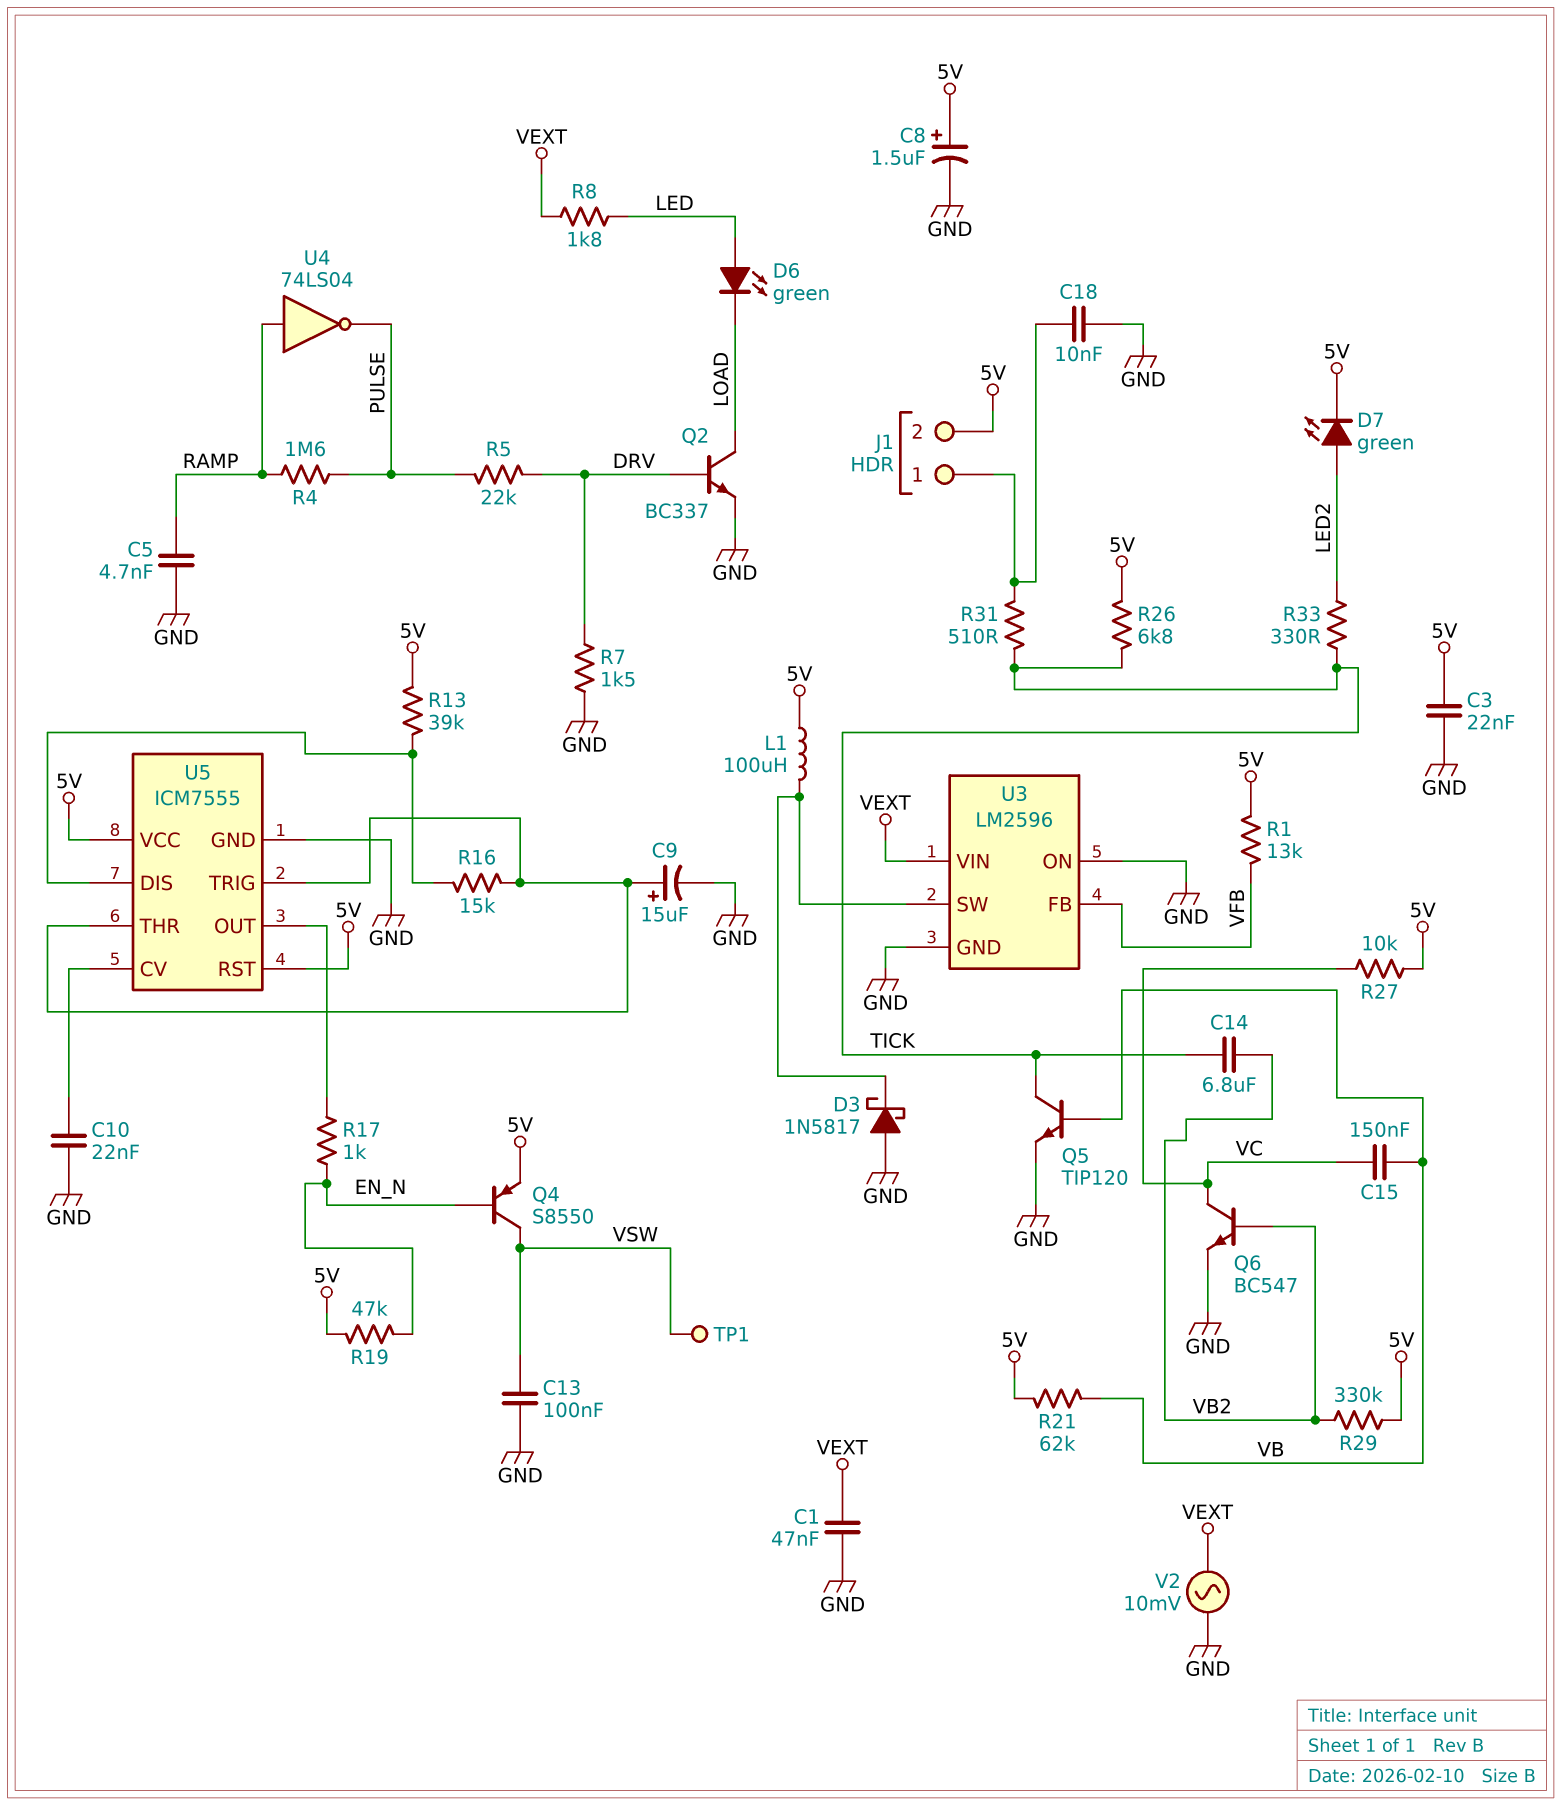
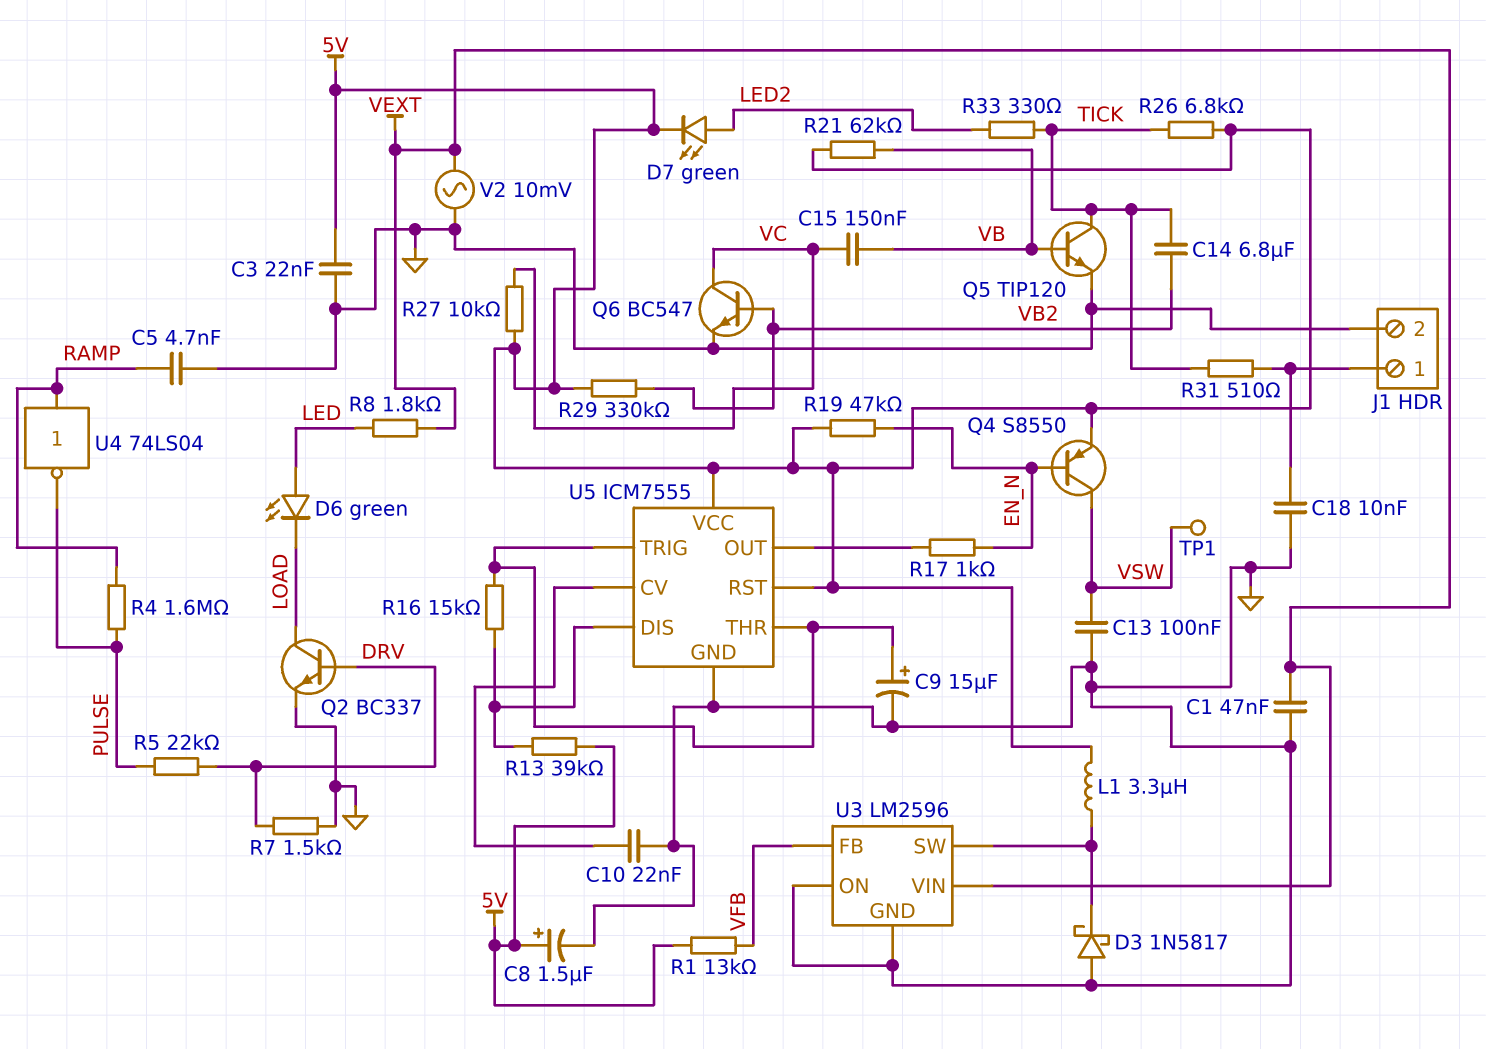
J1 pin 2: 5V -> GND
L1: 100uH (5V, U3/SW) -> 3.3uH (5V, U3/SW)

